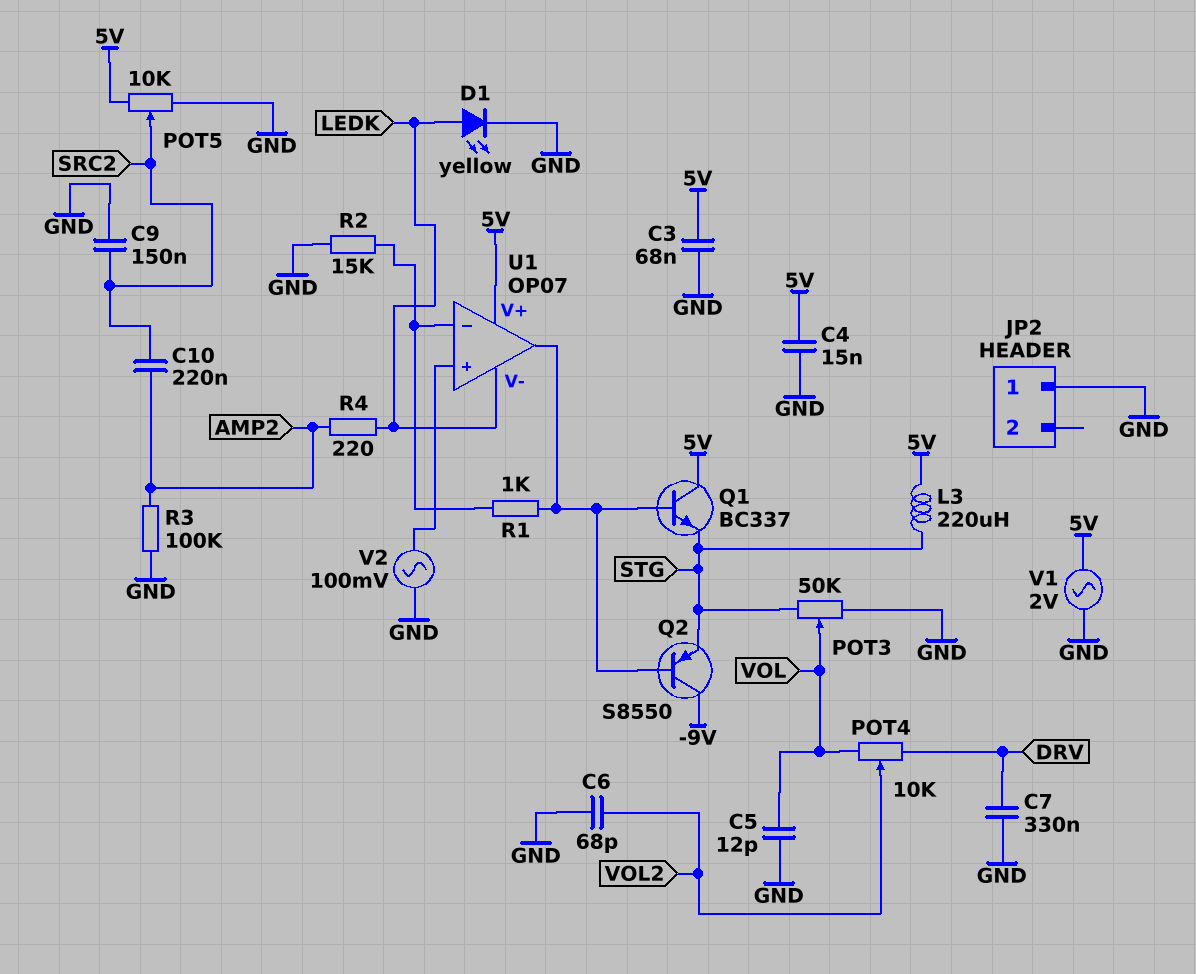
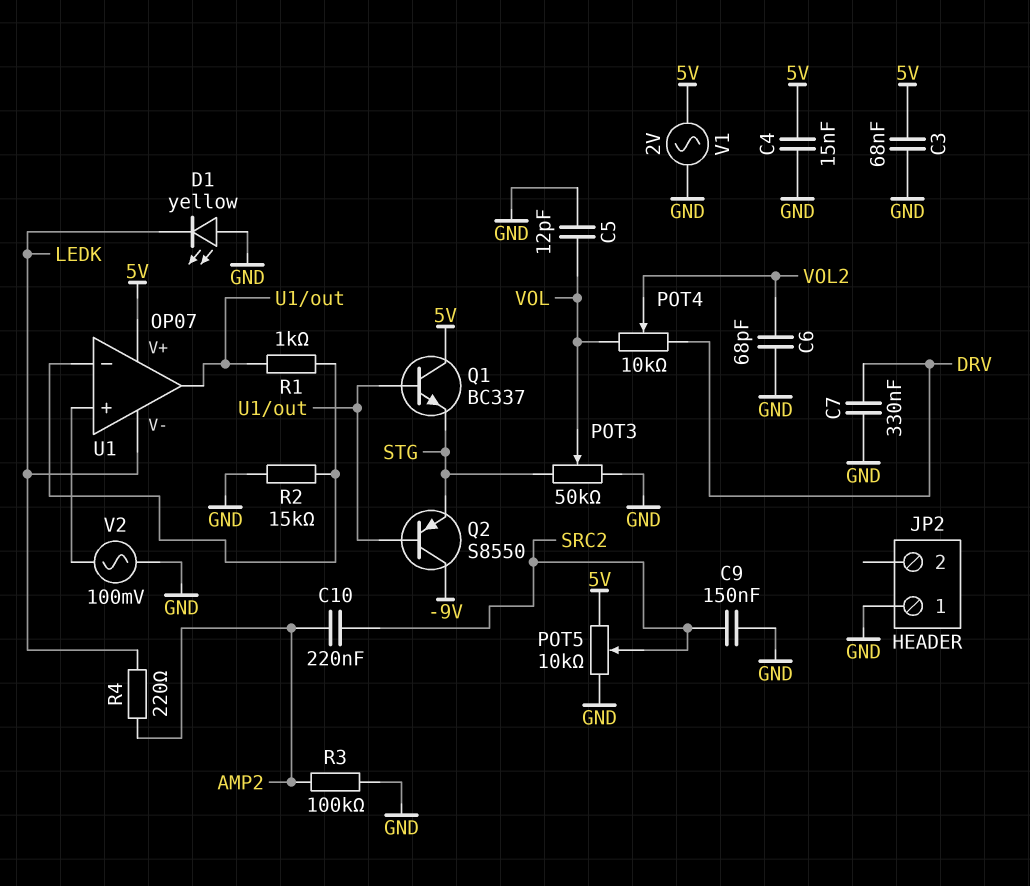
D1: LED yellow (A LEDK, K GND) -> LED yellow (A GND, K LEDK)
L3: 220uH (5V, STG) -> none

